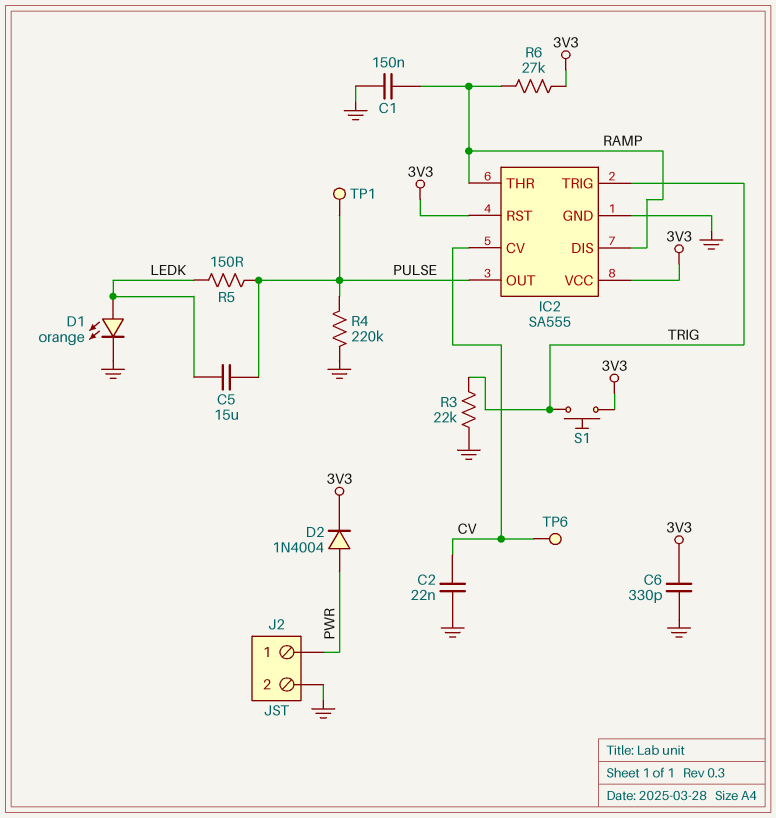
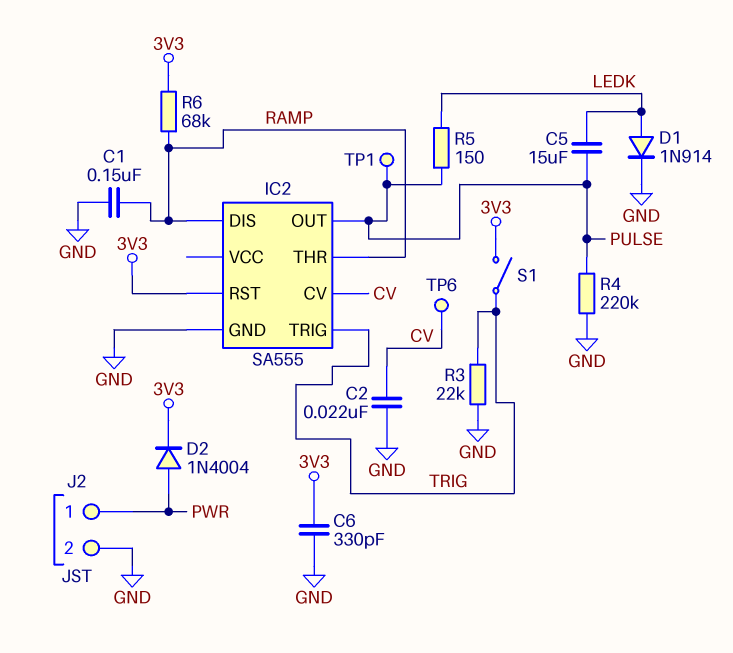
D1: LED orange (A LEDK, K GND) -> diode 1N914 (A LEDK, K GND)
IC2 pin VCC: 3V3 -> none
R6: 27k (3V3, RAMP) -> 68k (3V3, RAMP)
S1: button (3V3, TRIG) -> switch (3V3, TRIG)

